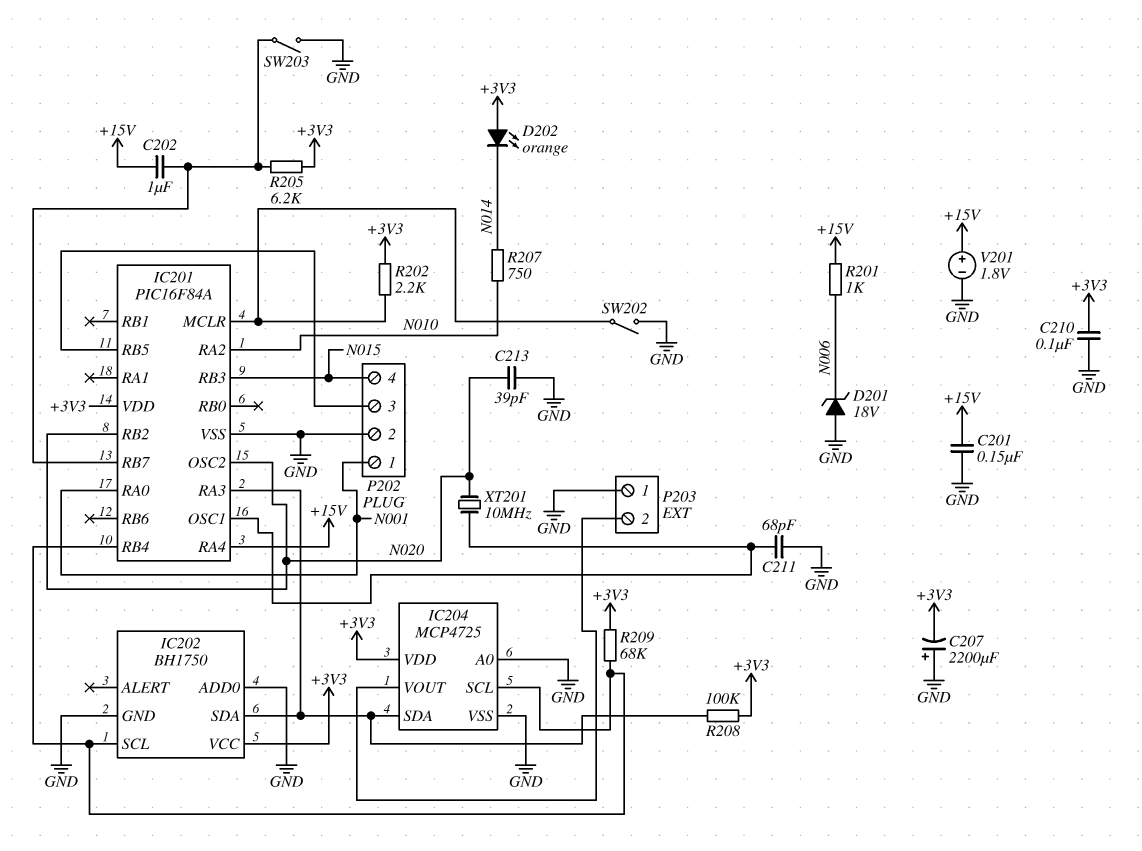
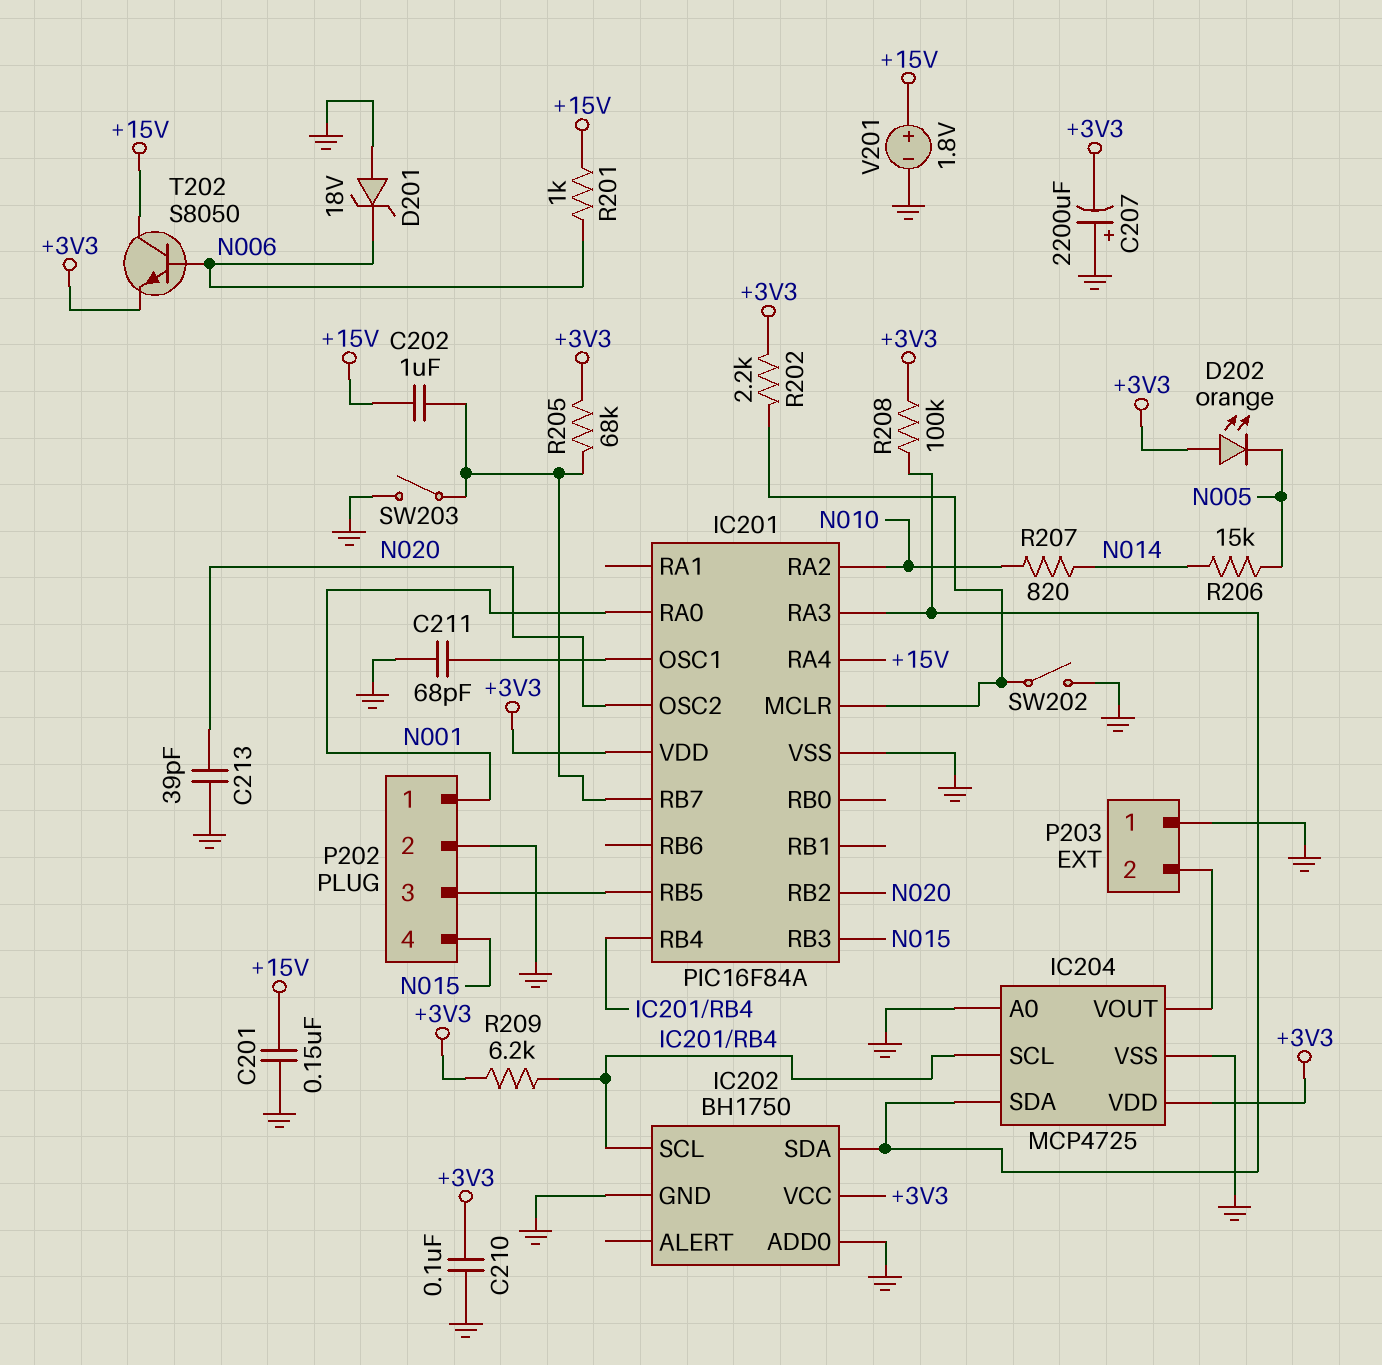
D202: LED orange (A +3V3, K N014) -> LED orange (A +3V3, K N005)
R205: 6.2k (+3V3, IC201/RB7) -> 68k (+3V3, IC201/RB7)
R206: none -> 15k (N005, N014)
R207: 750 (N010, N014) -> 820 (N010, N014)
R209: 68k (+3V3, IC201/RB4) -> 6.2k (+3V3, IC201/RB4)
T202: none -> NPN S8050 (B N006, C +15V, E +3V3)
XT201: 10MHz (IC201/OSC1, N020) -> none

